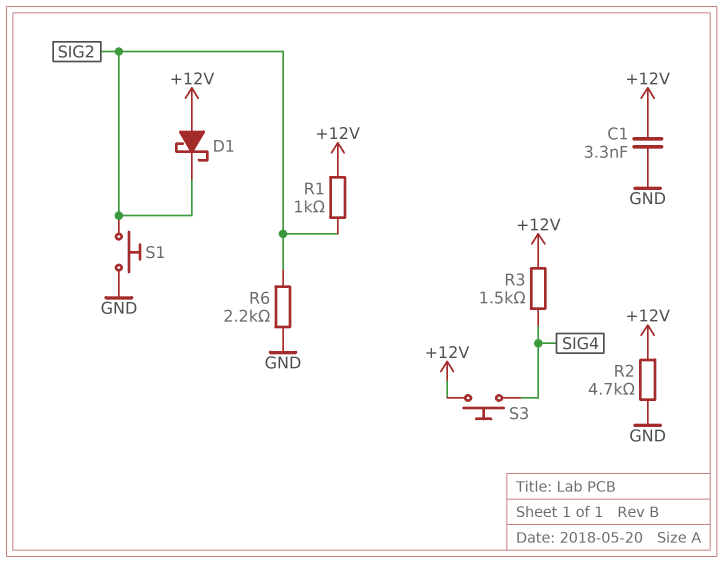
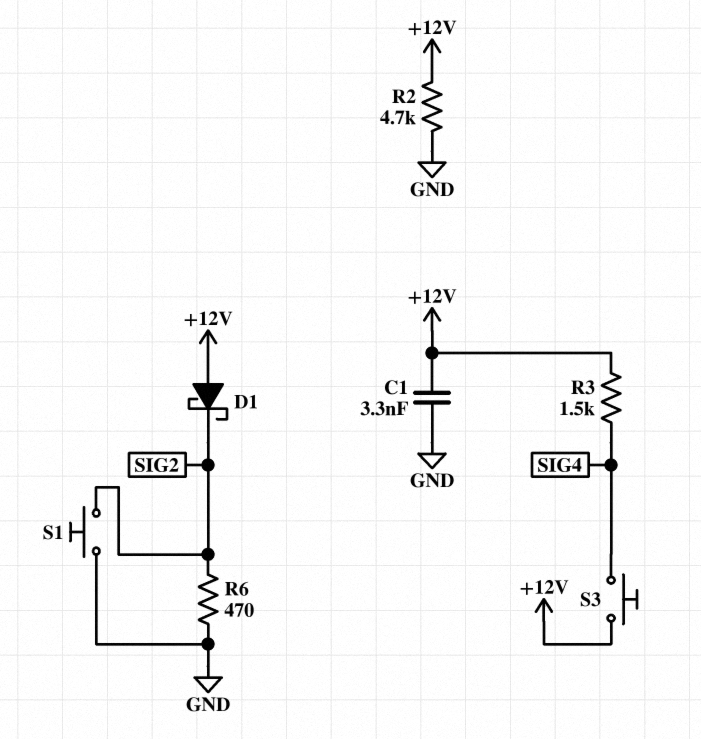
R1: 1k (+12V, SIG2) -> none
R6: 2.2k (GND, SIG2) -> 470 (GND, SIG2)

